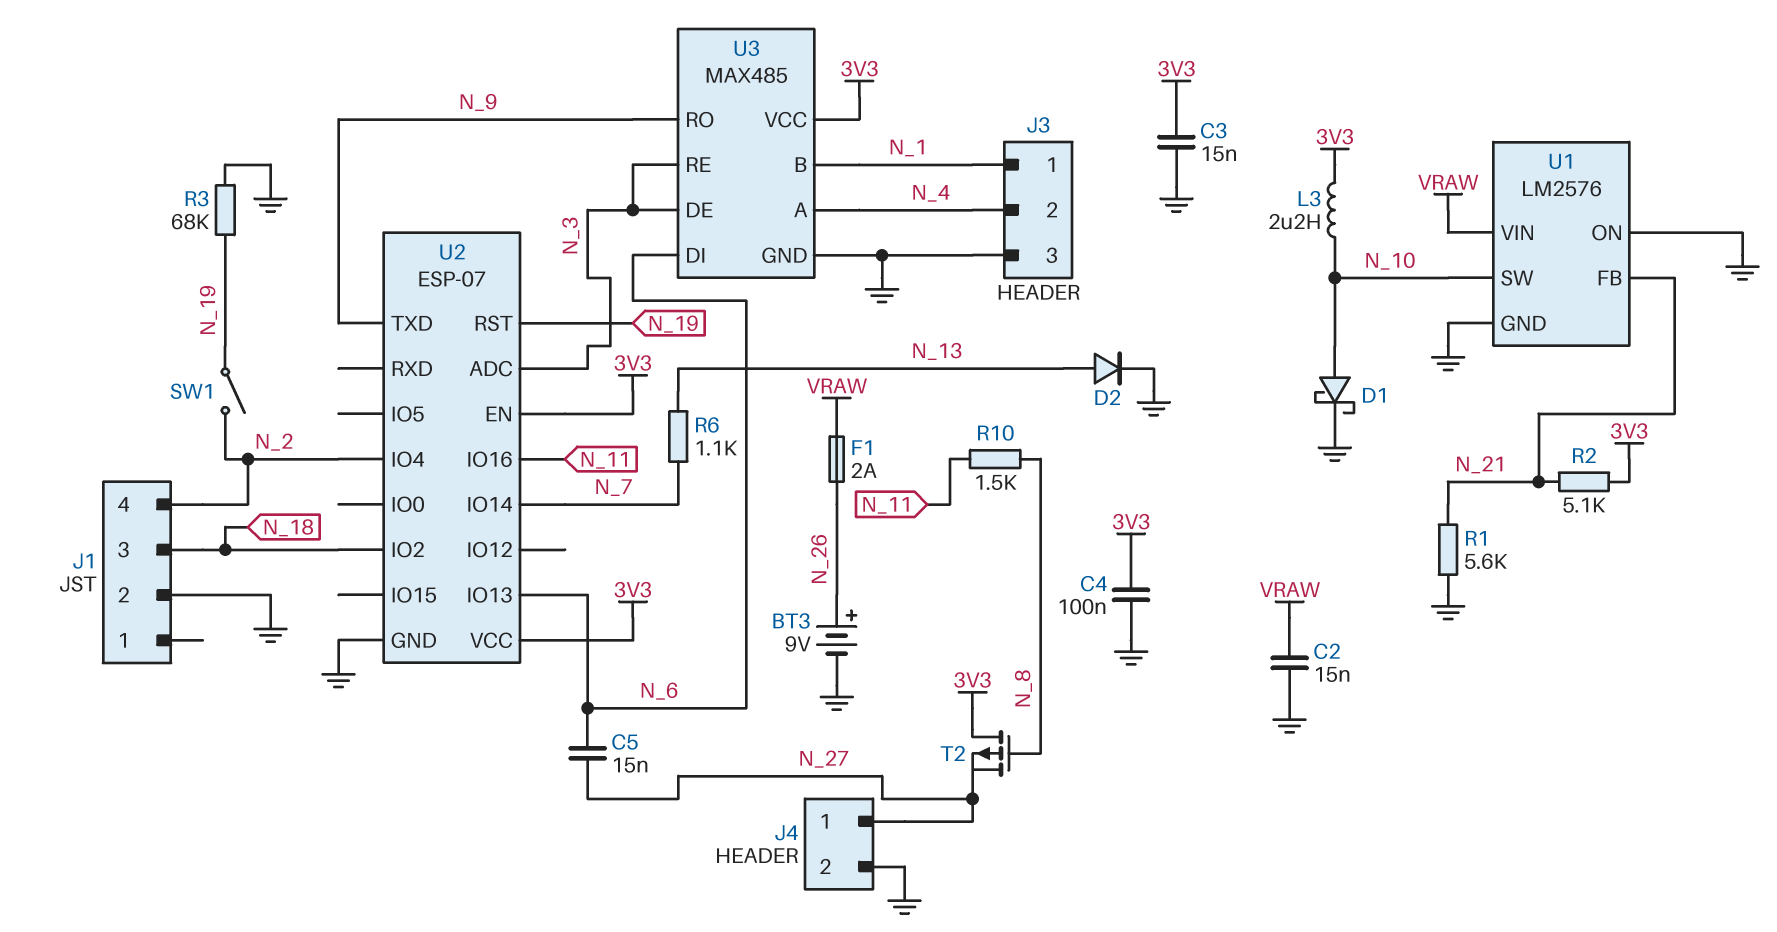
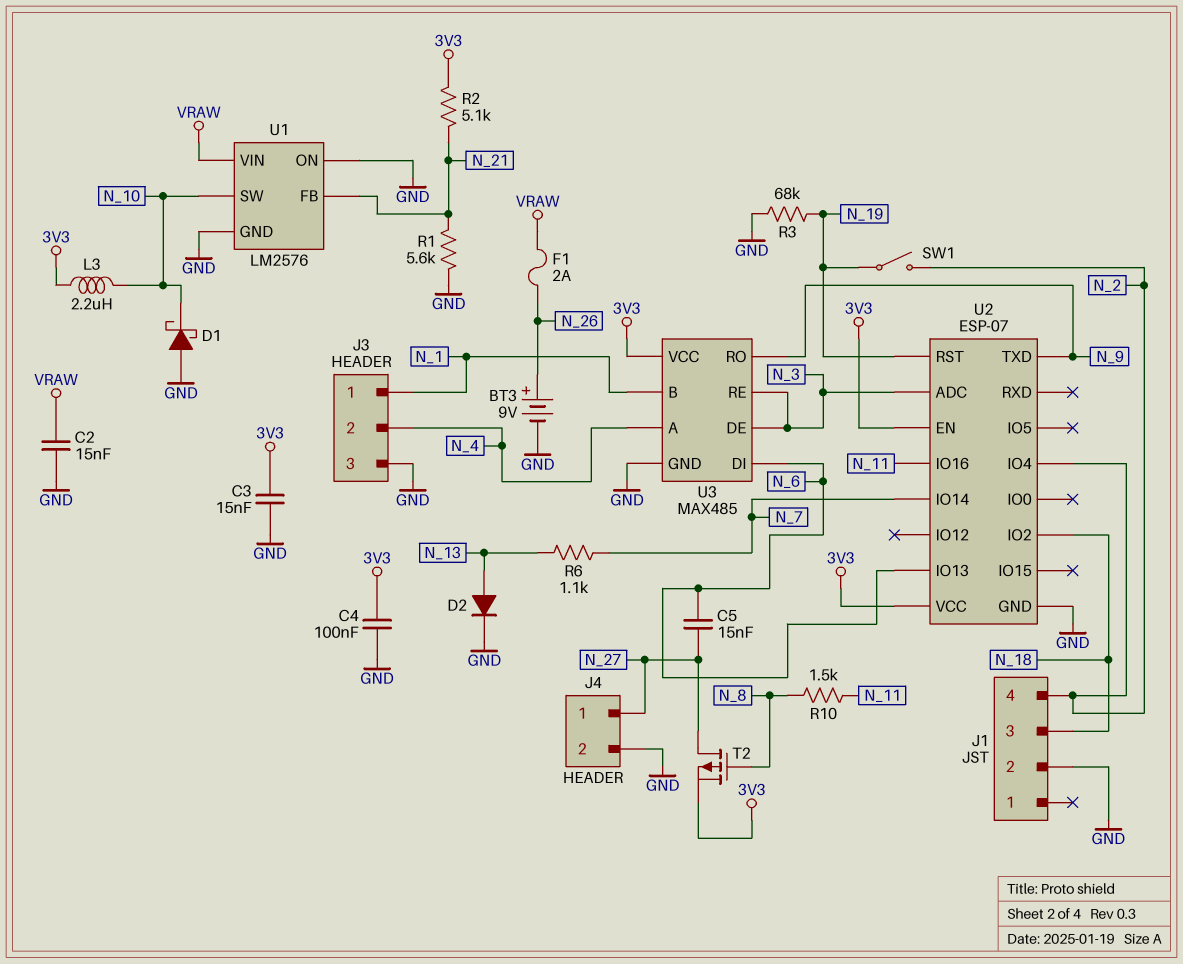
D1: schottky (A N_10, K GND) -> schottky (A GND, K N_10)
T2: PMOS (G N_8, D 3V3, S N_27) -> PMOS (G N_8, D N_27, S 3V3)

